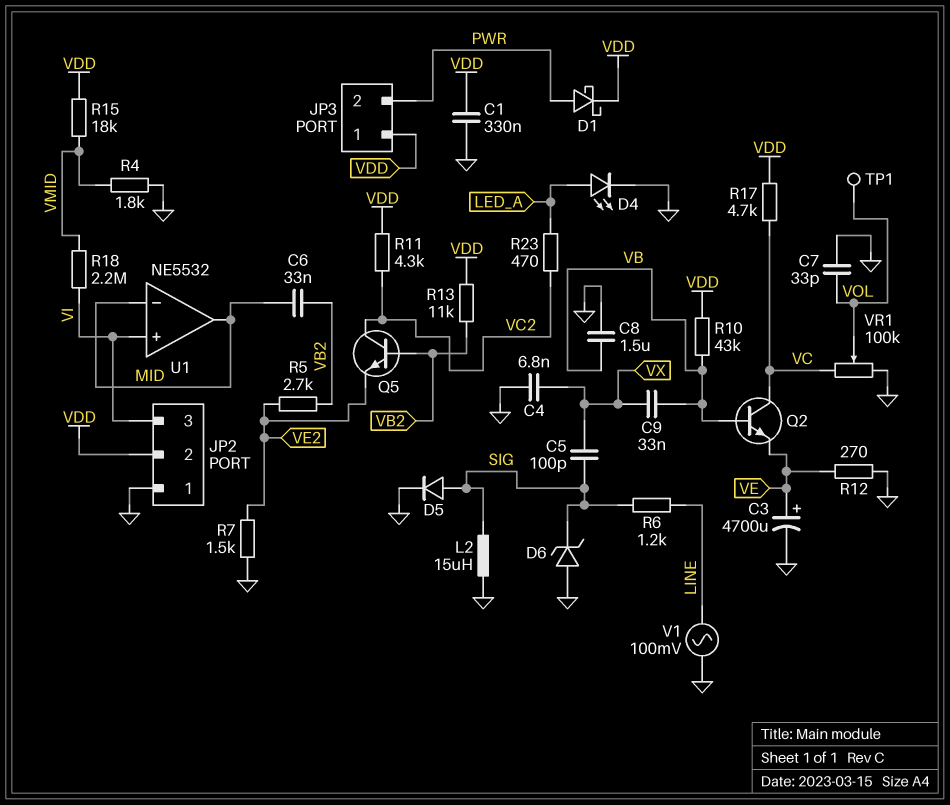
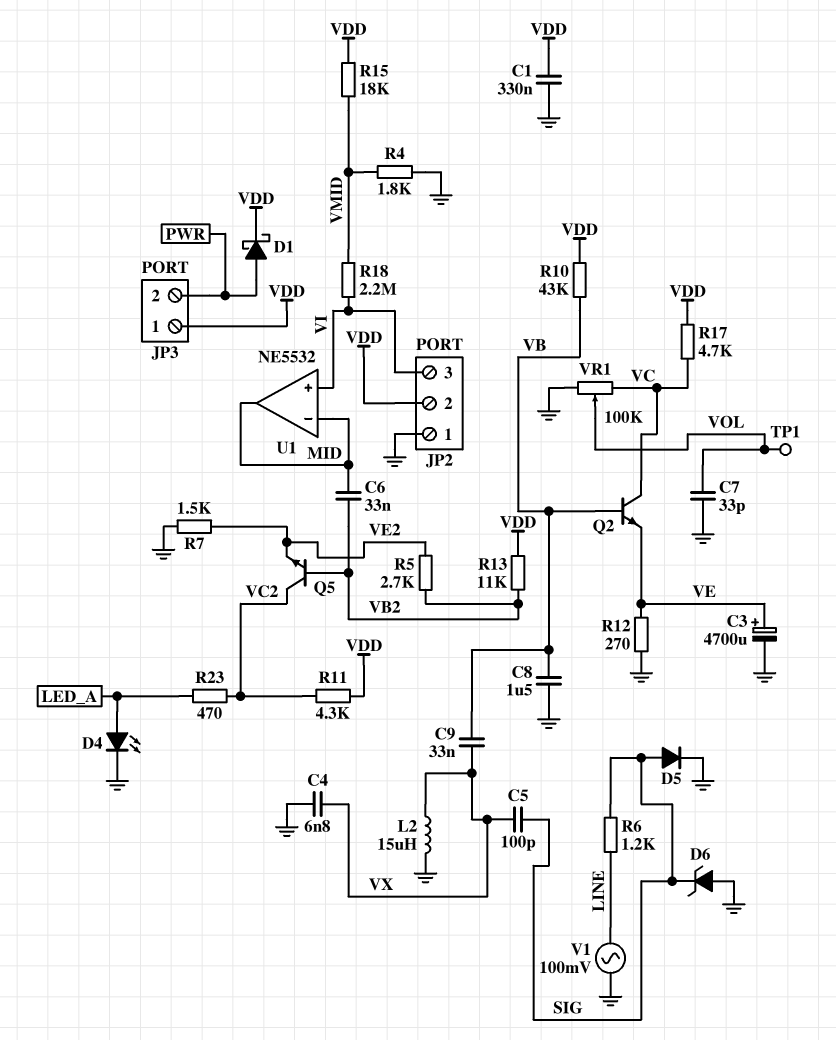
L2: 15uH (GND, SIG) -> 15uH (GND, VX)

